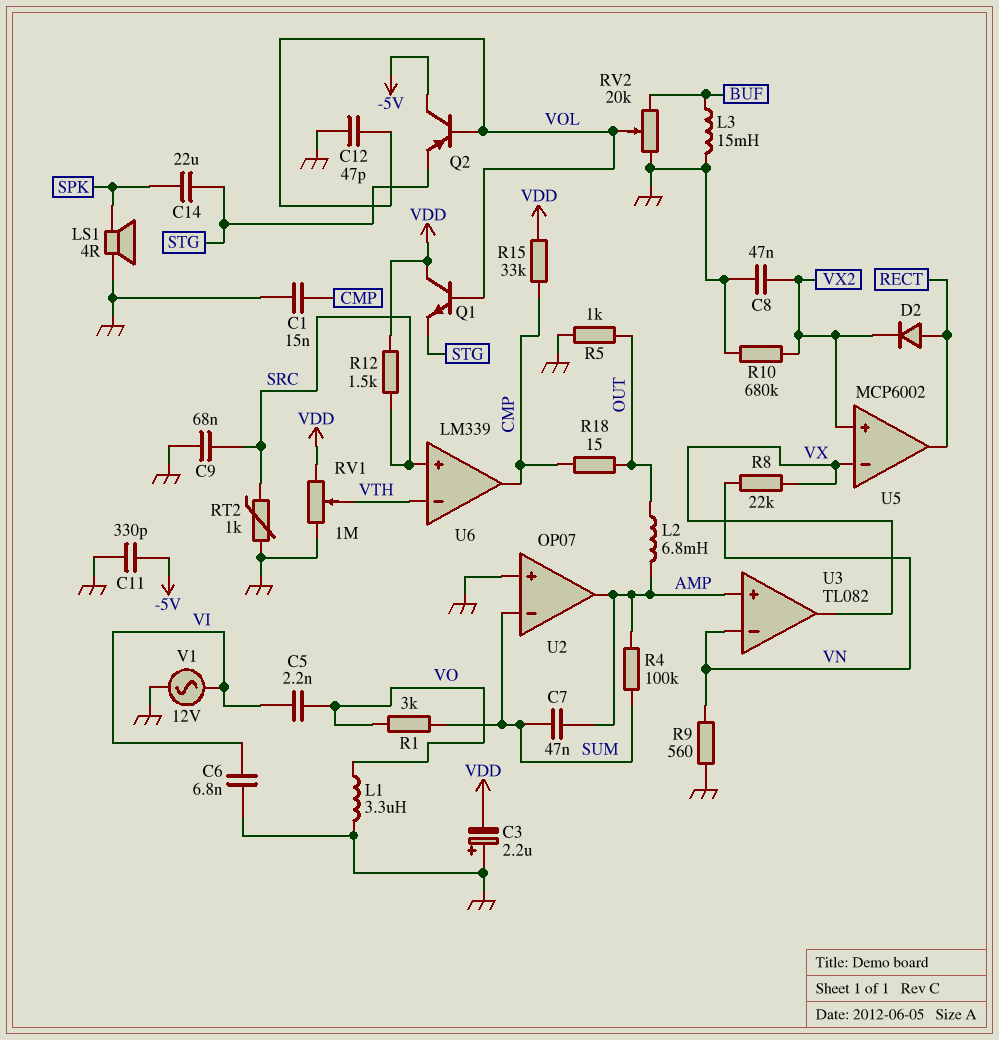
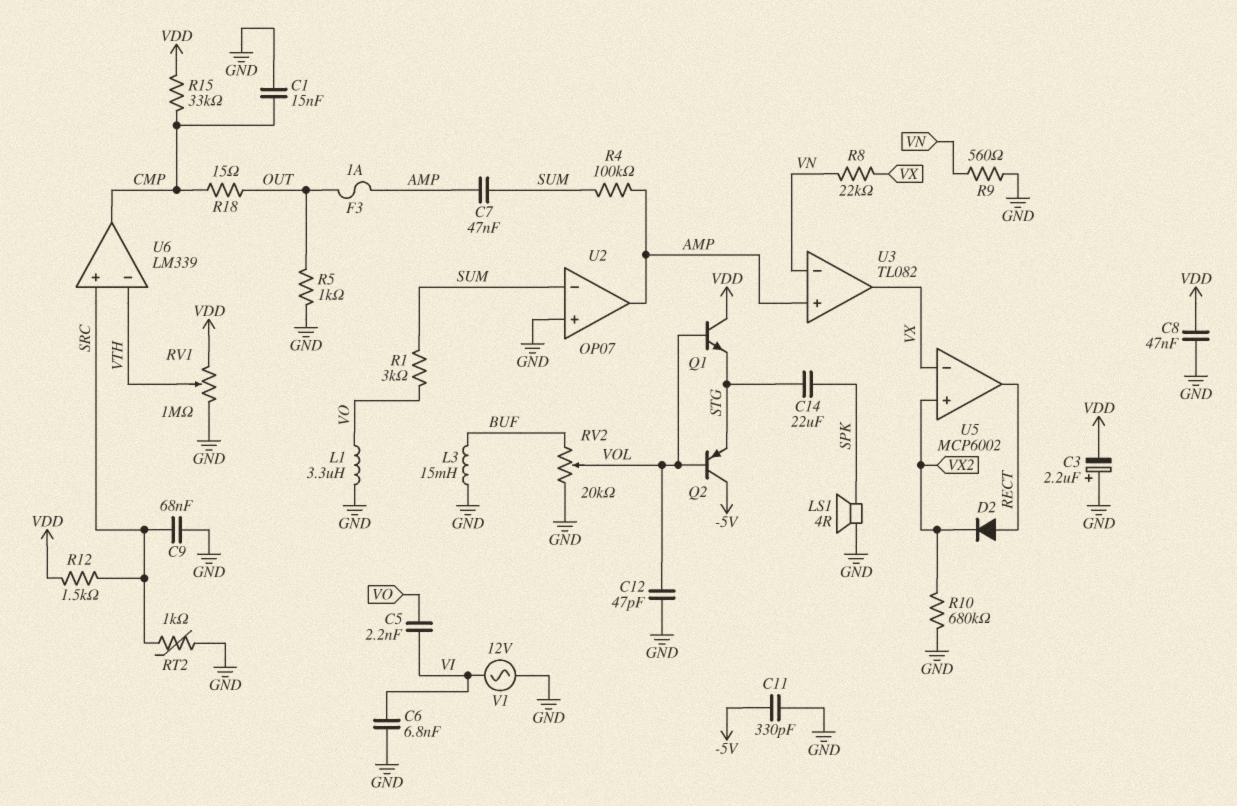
C8: 47nF (GND, VX2) -> 47nF (GND, VDD)
F3: none -> 1A (AMP, OUT)
L2: 6.8mH (AMP, OUT) -> none

